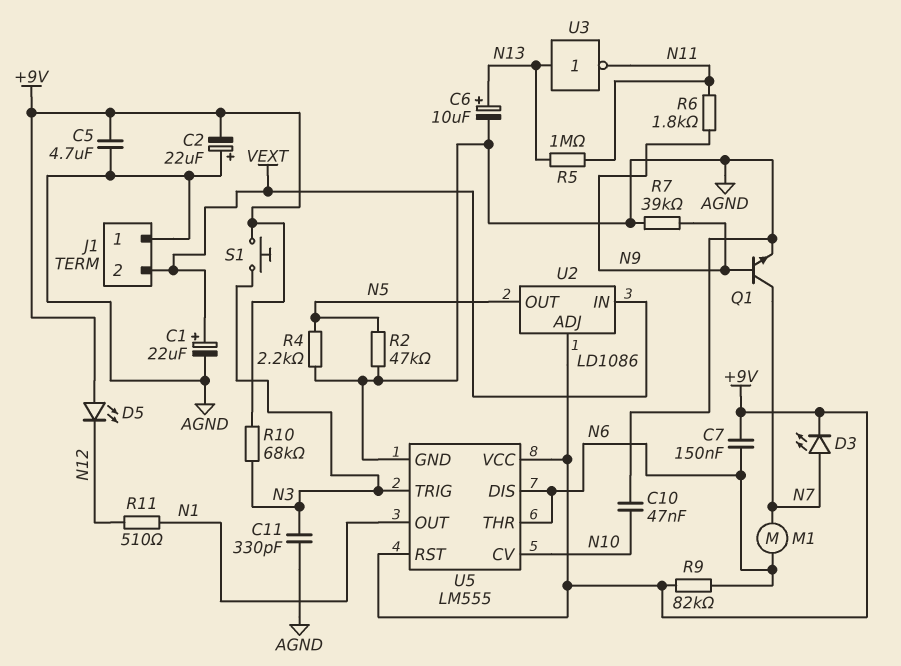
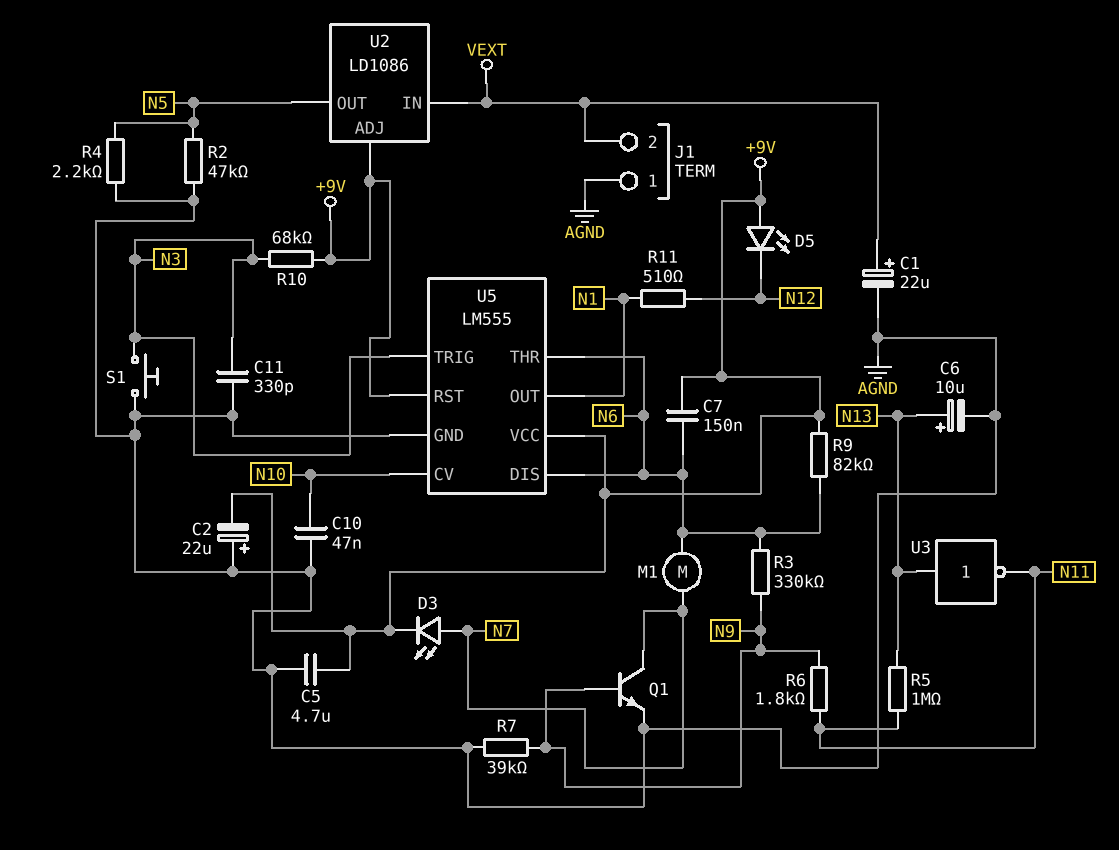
R3: none -> 330k (N6, N9)
S1: button (+9V, N3) -> button (AGND, N3)

